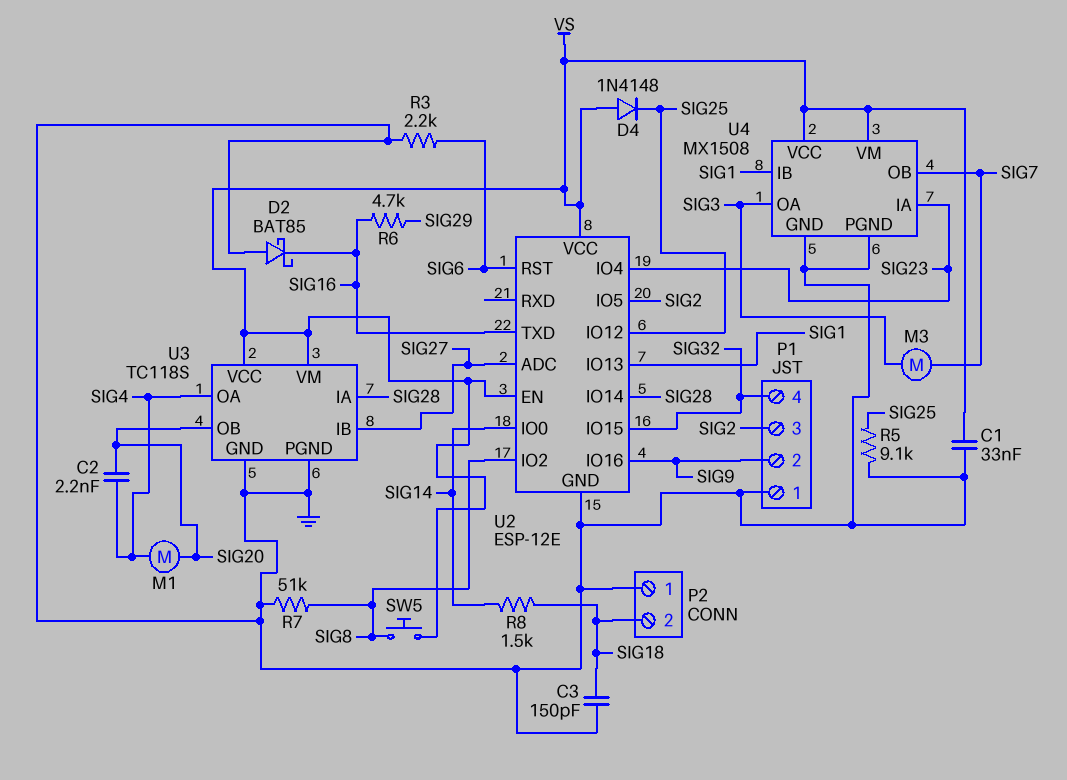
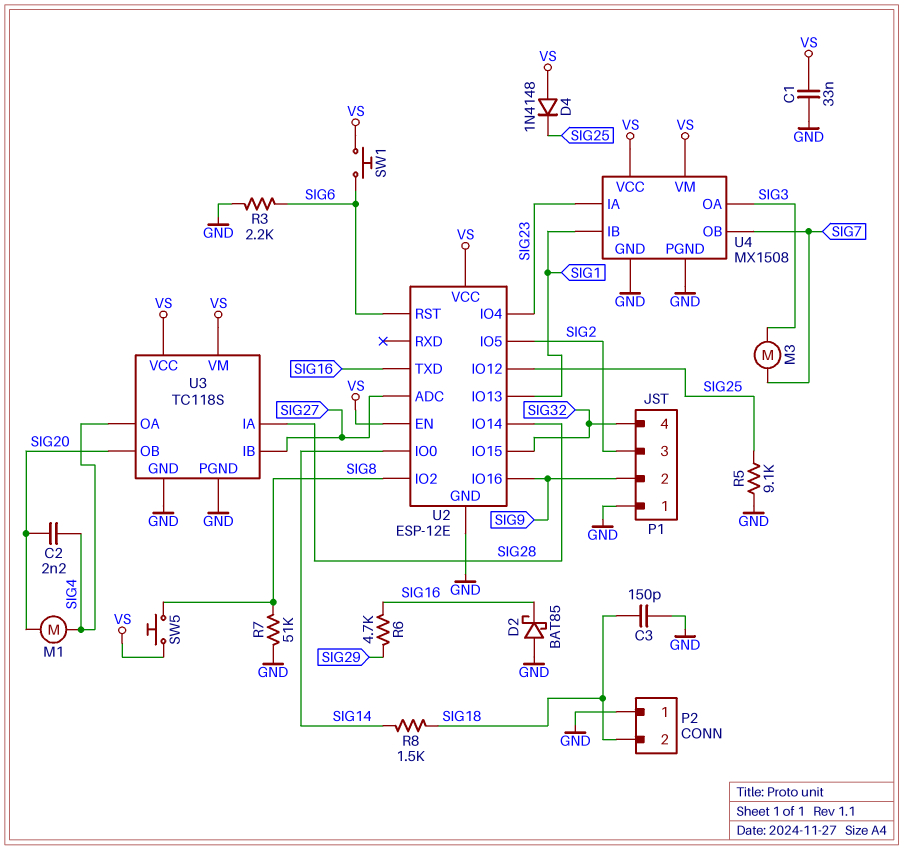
SW1: none -> button (SIG6, VS)

